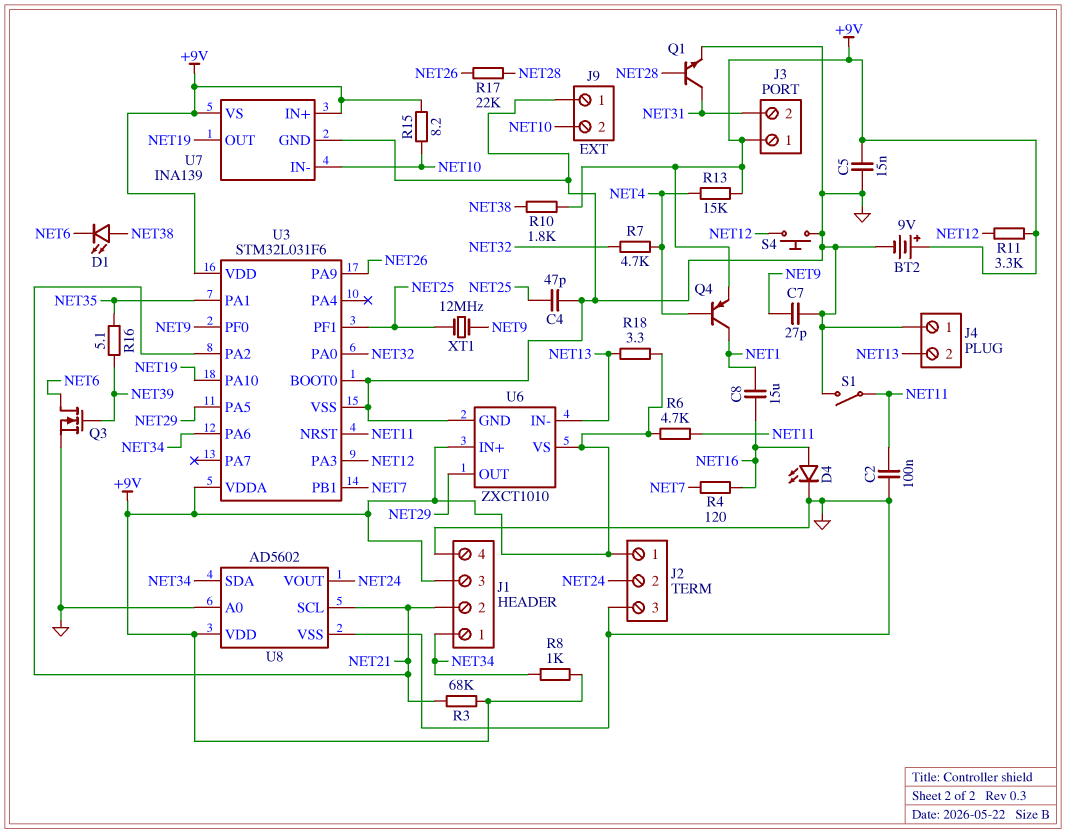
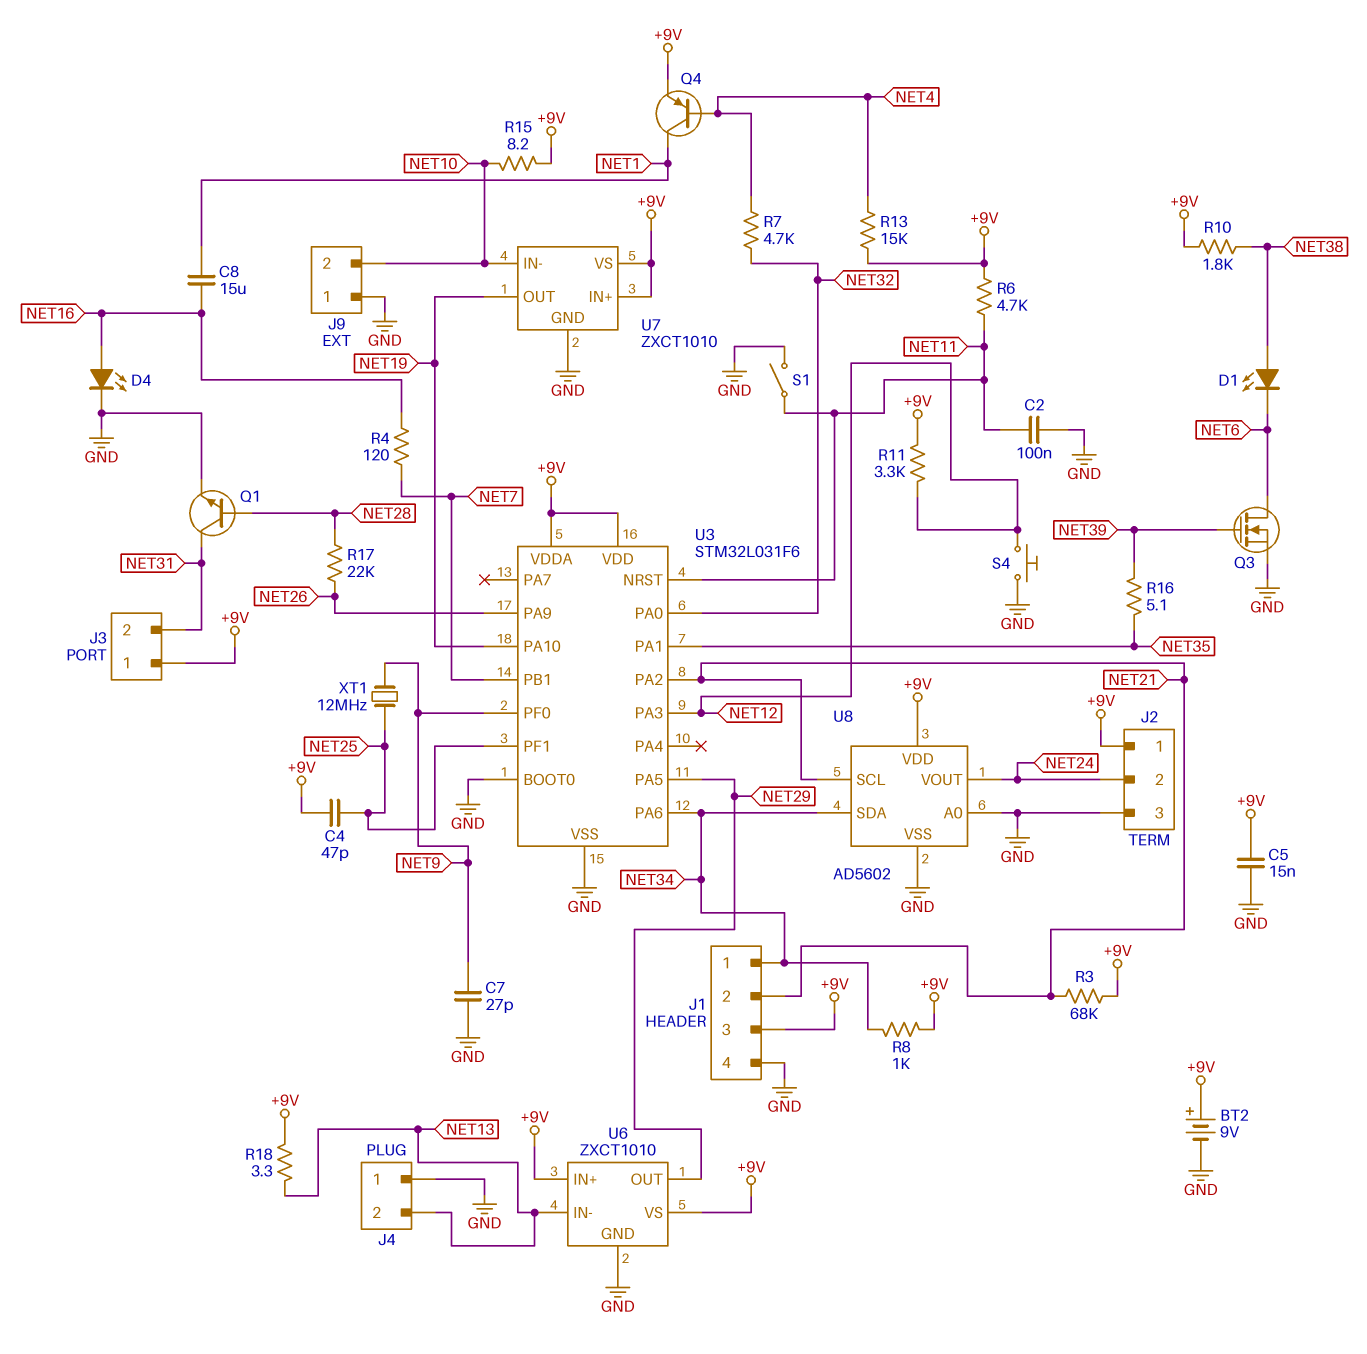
C4: 47pF (GND, NET25) -> 47pF (+9V, NET25)
U7: INA139 -> ZXCT1010

